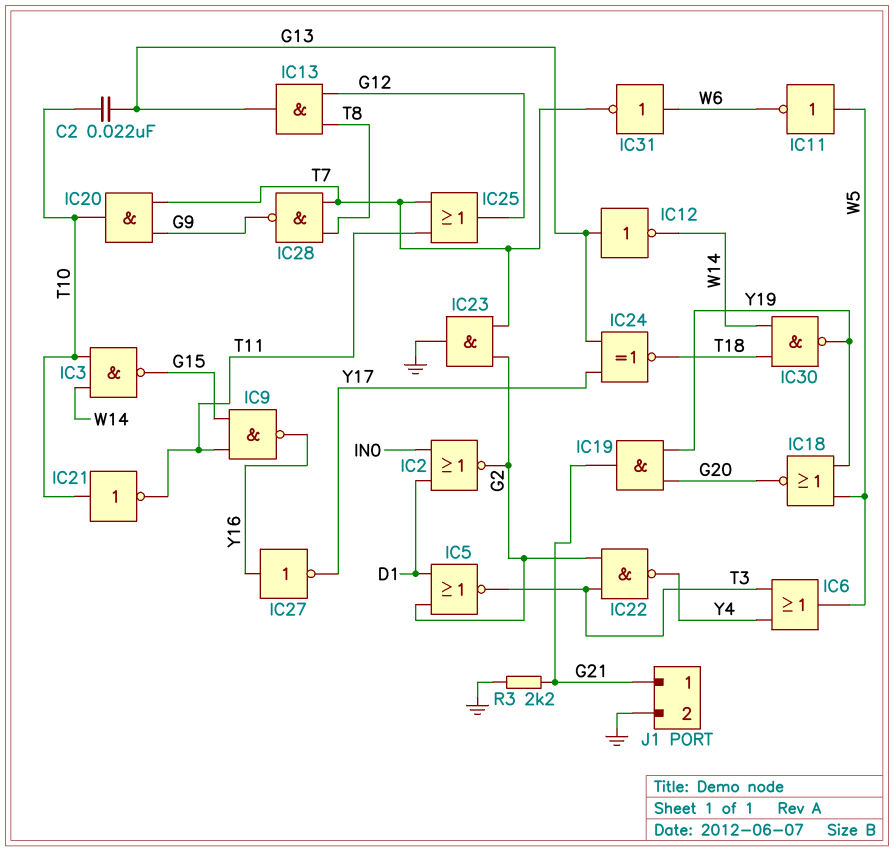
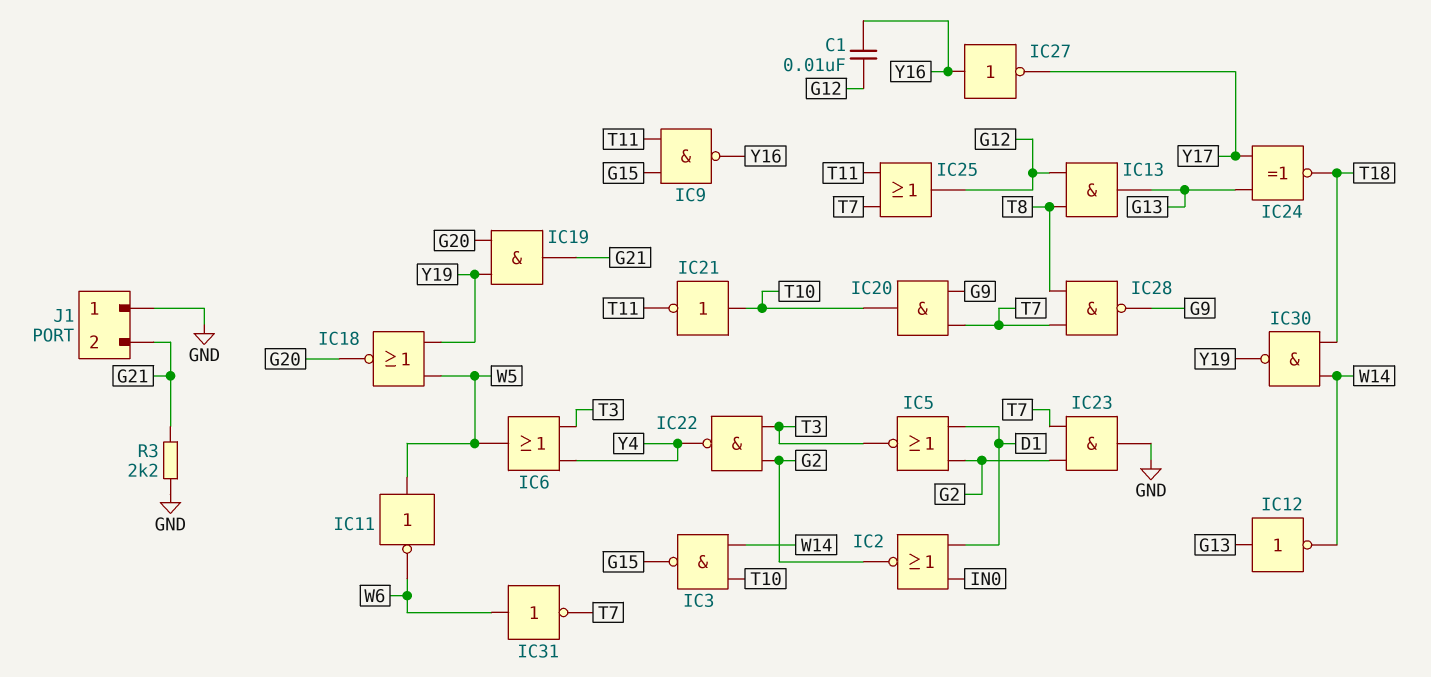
C1: none -> 10nF (G12, Y16)
C2: 22nF (G13, T10) -> none
J1 pin 1: G21 -> GND
J1 pin 2: GND -> G21

